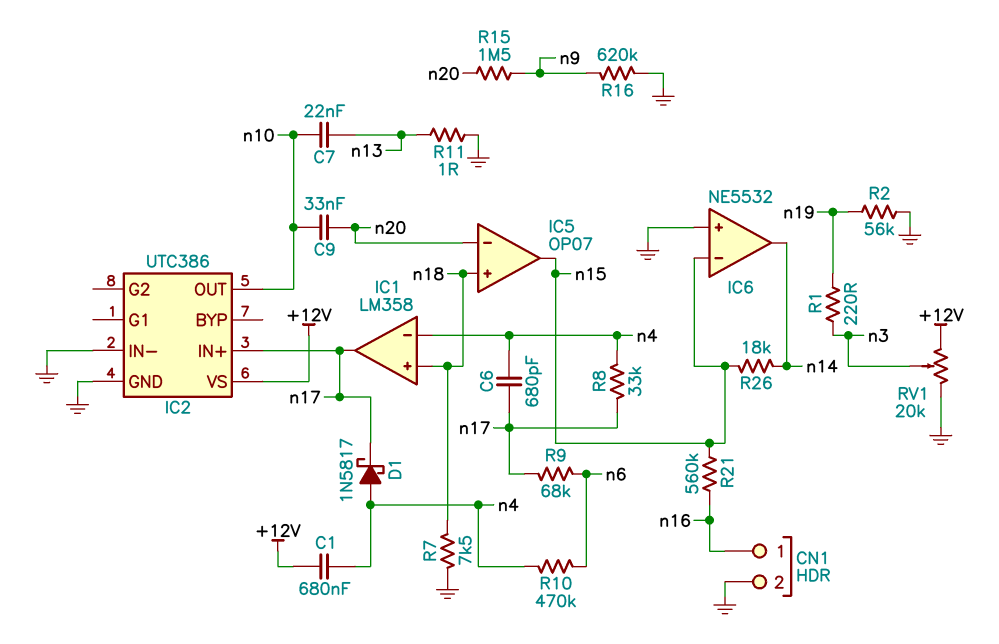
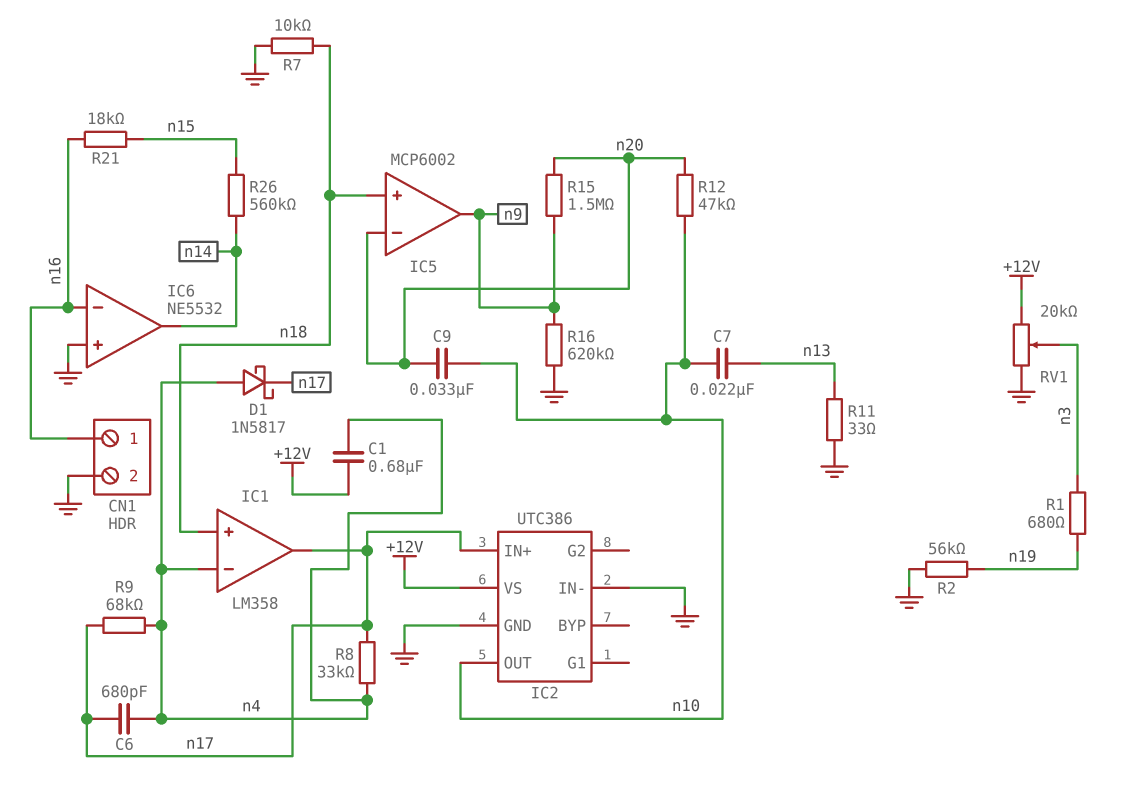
IC5: OP07 -> MCP6002
IC5 pin out: n15 -> n9
IC6 pin in-: n15 -> n16
R1: 220 (n3, n19) -> 680 (n3, n19)
R7: 7.5k (GND, n18) -> 10k (GND, n18)
R9: 68k (n6, n17) -> 68k (n4, n17)
R10: 470k (n4, n6) -> none
R11: 1 (GND, n13) -> 33 (GND, n13)
R12: none -> 47k (n10, n20)
R21: 560k (n15, n16) -> 18k (n15, n16)
R26: 18k (n14, n15) -> 560k (n14, n15)

